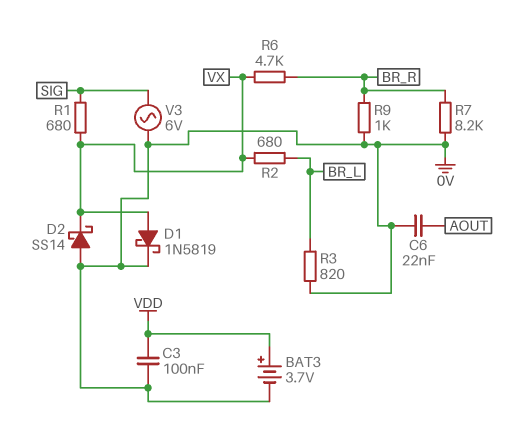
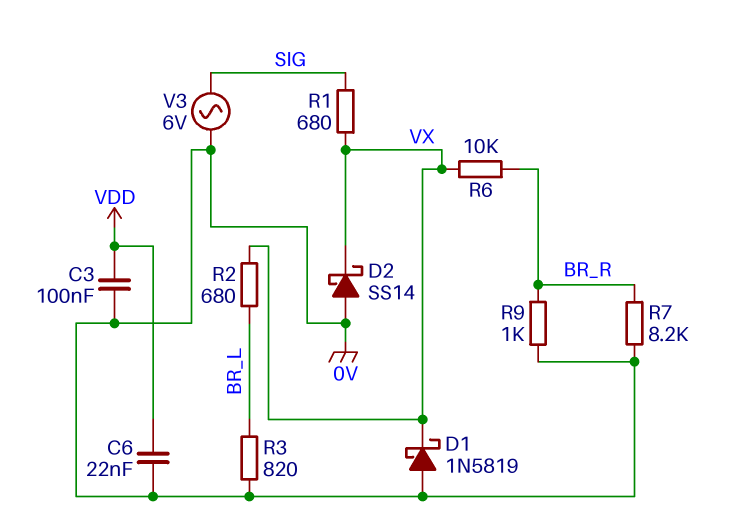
BAT3: 3.7V (plus VDD, minus 0V) -> none
C6: 22nF (0V, AOUT) -> 22nF (0V, VDD)
D1: schottky 1N5819 (A VX, K 0V) -> schottky 1N5819 (A 0V, K VX)
R6: 4.7k (BR_R, VX) -> 10k (BR_R, VX)

